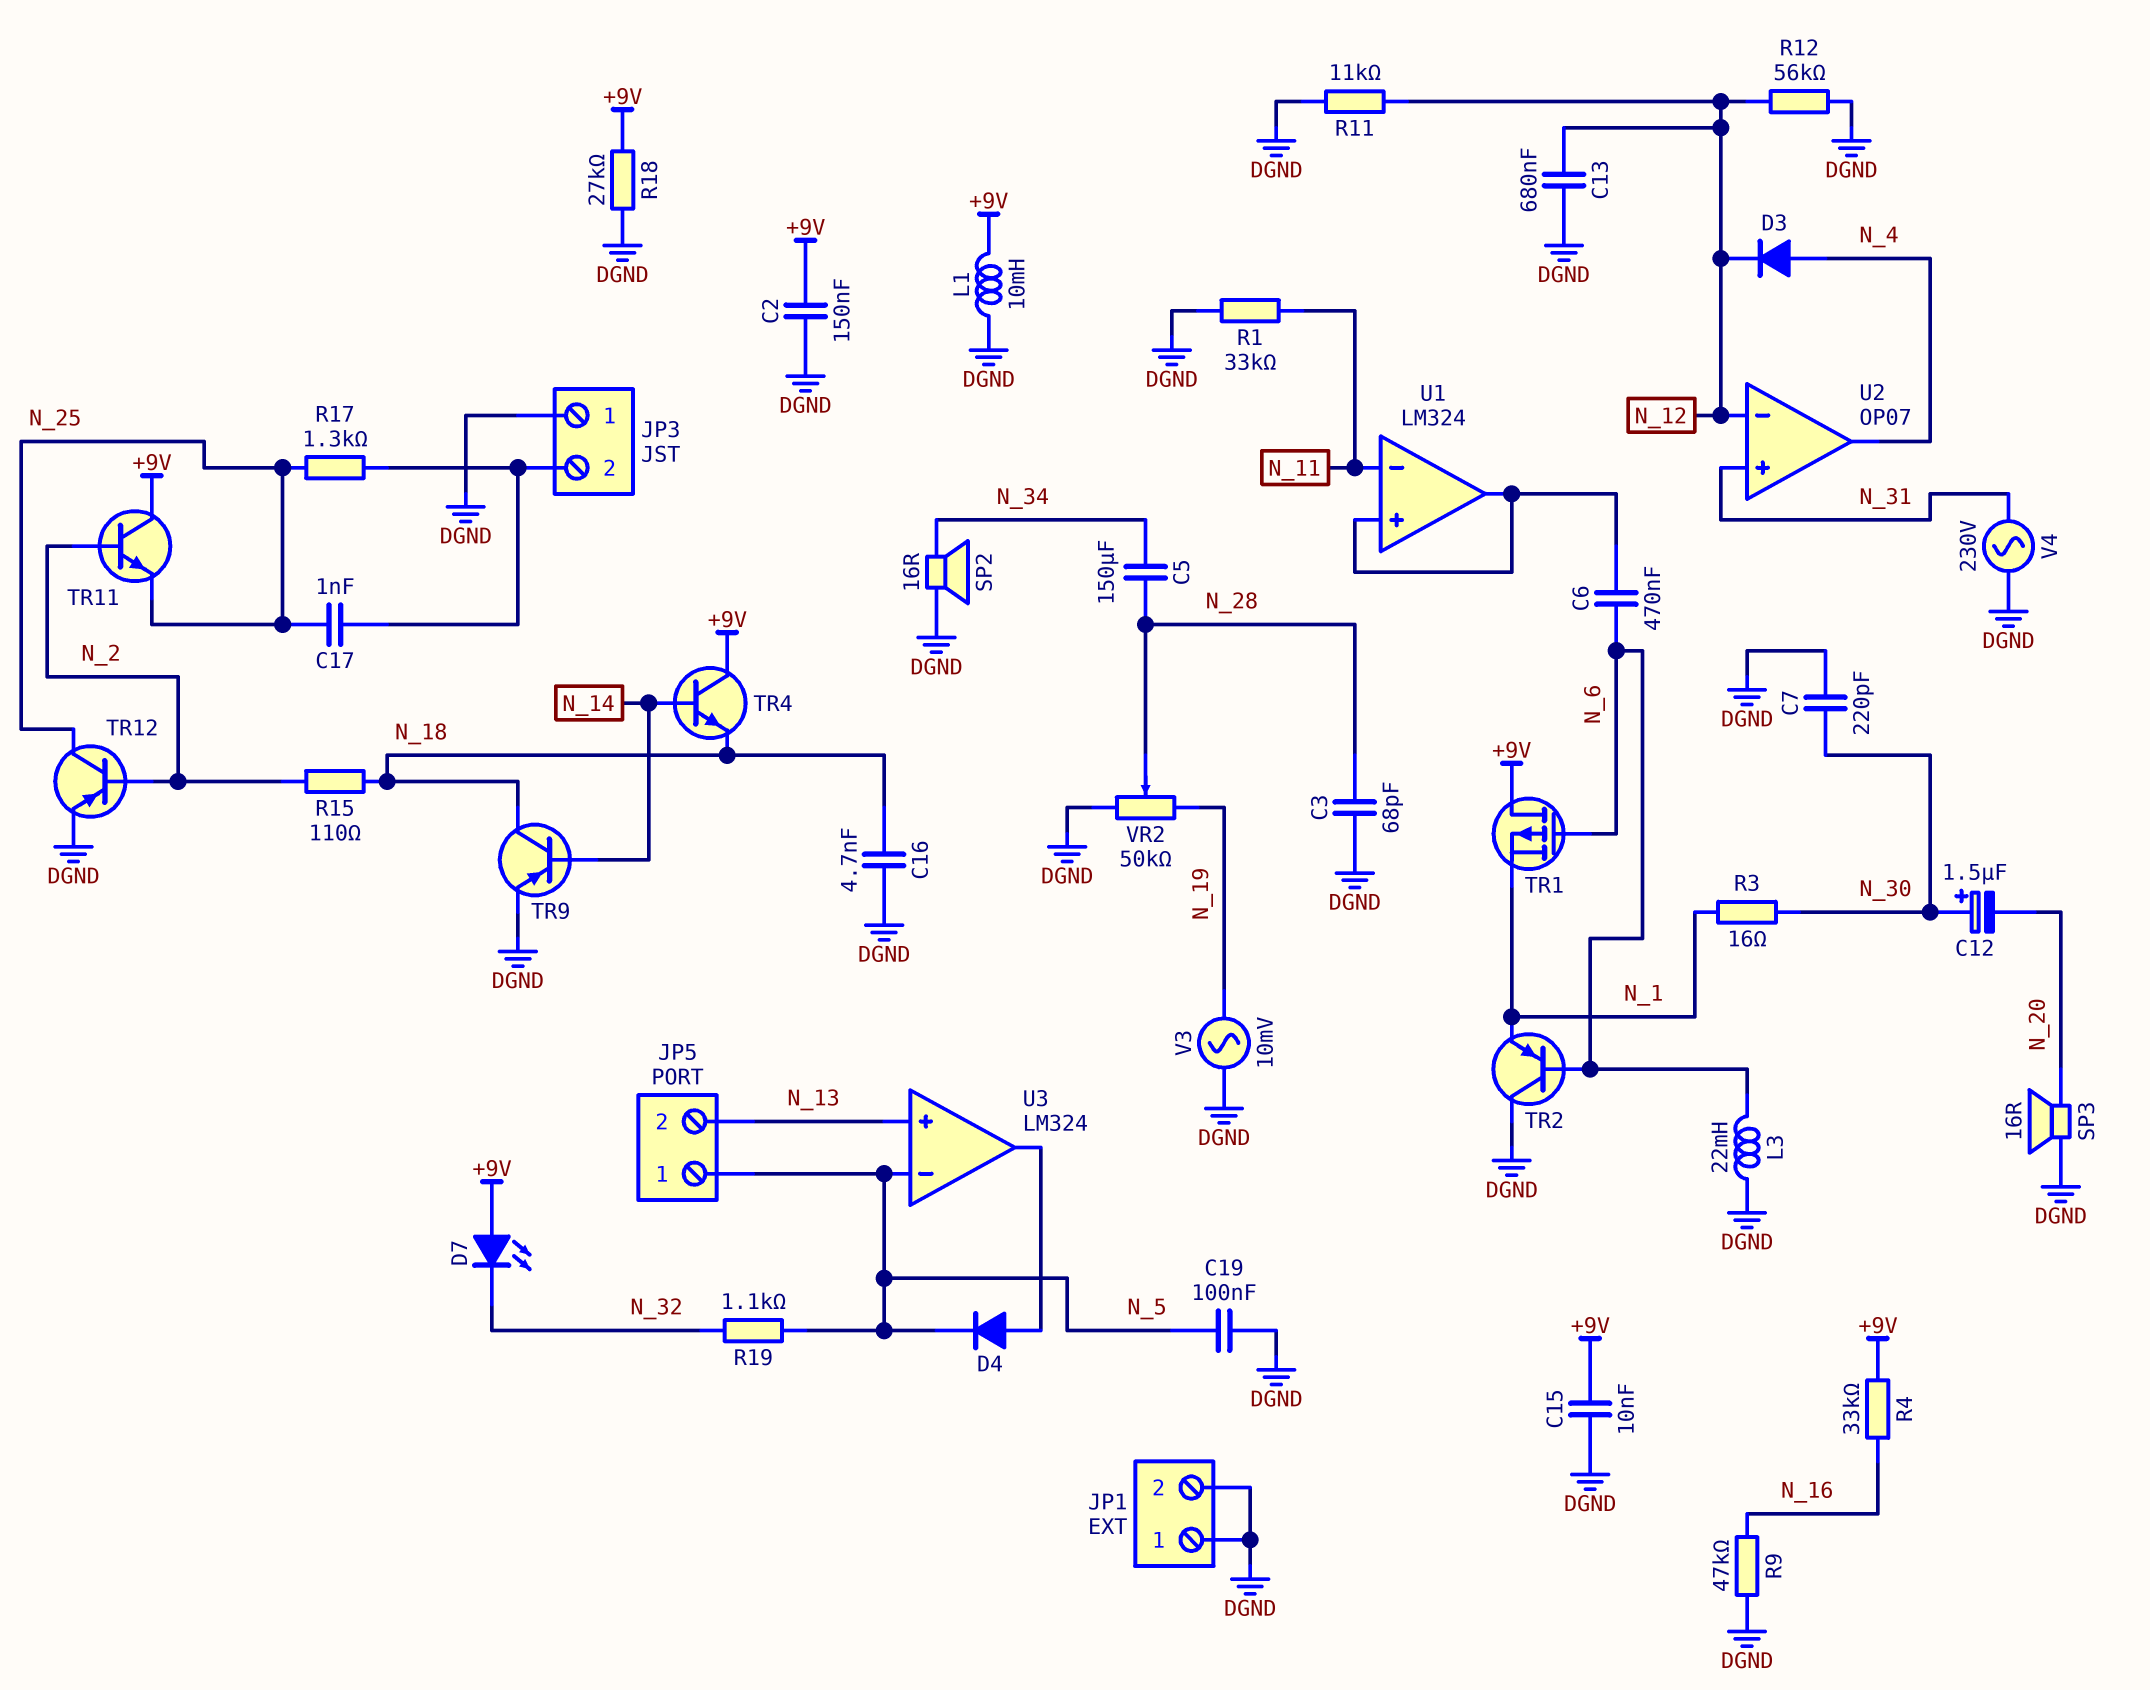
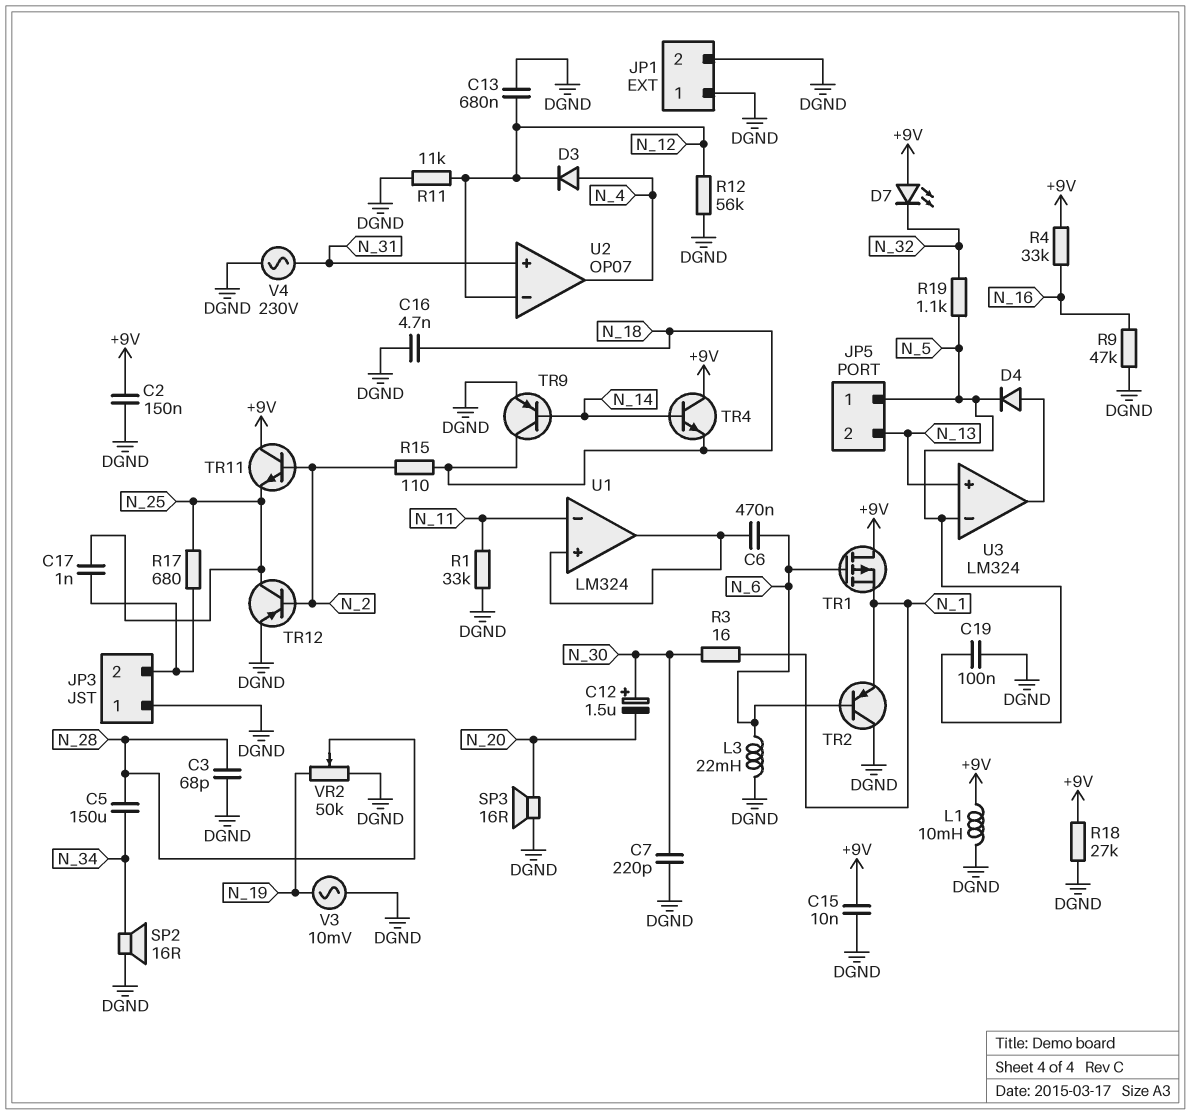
R17: 1.3k (JP3/2, N_25) -> 680 (JP3/2, N_25)

